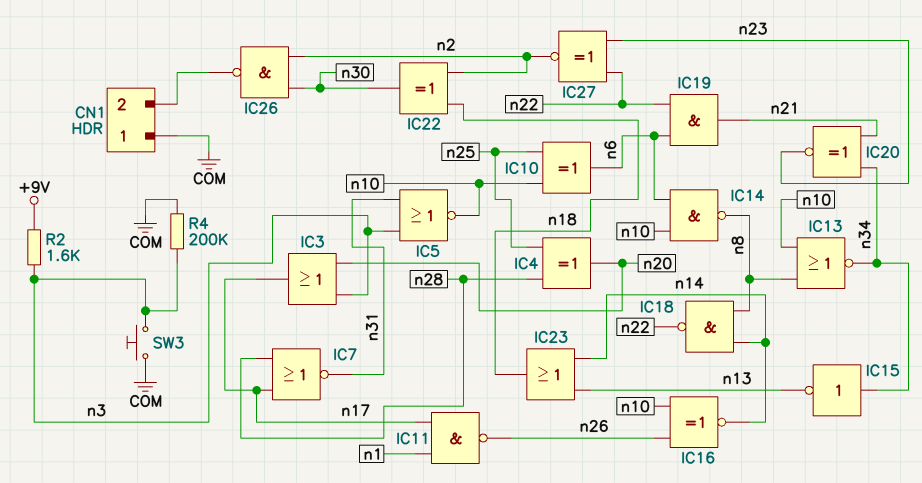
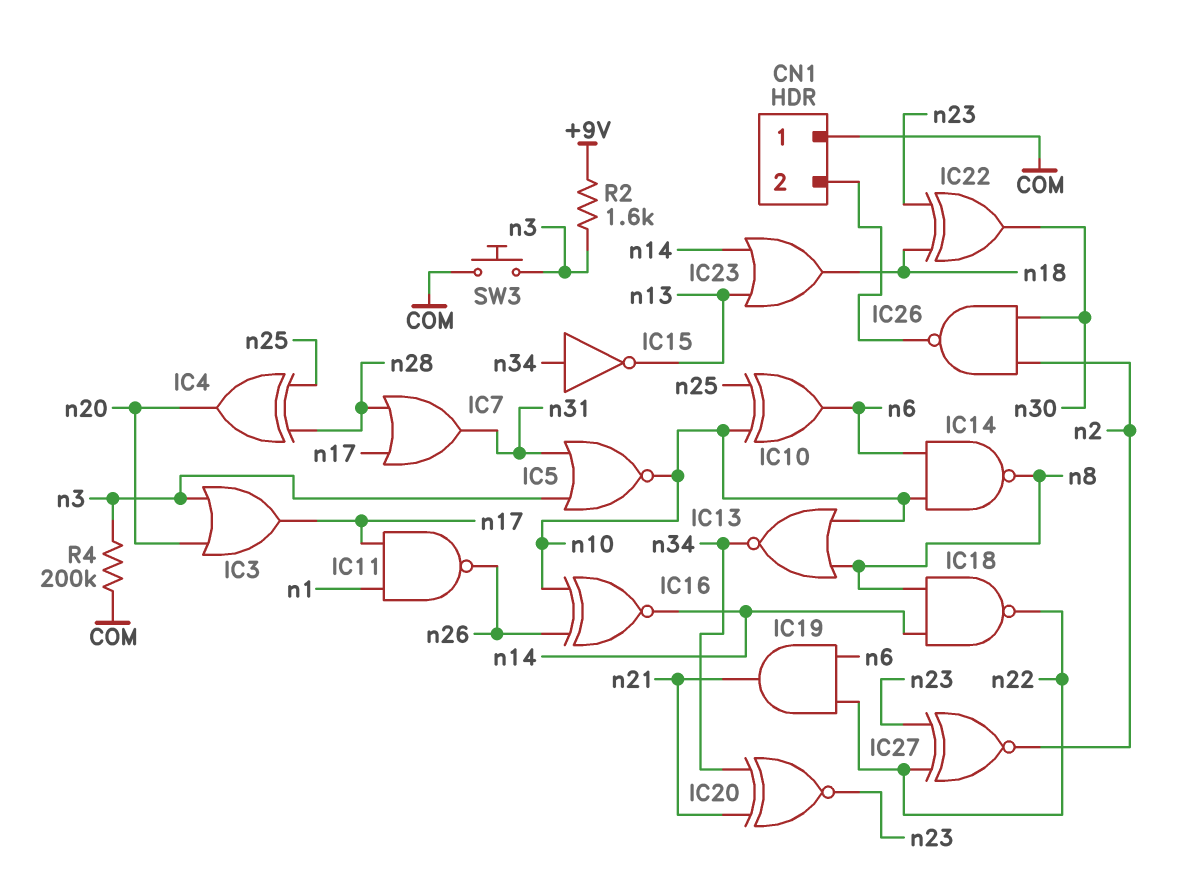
IC7: NOR (in n17, in n28, out n31) -> OR (in n17, in n28, out n31)
IC22: XOR (in n2, in n18, out n30) -> XOR (in n18, in n23, out n30)

